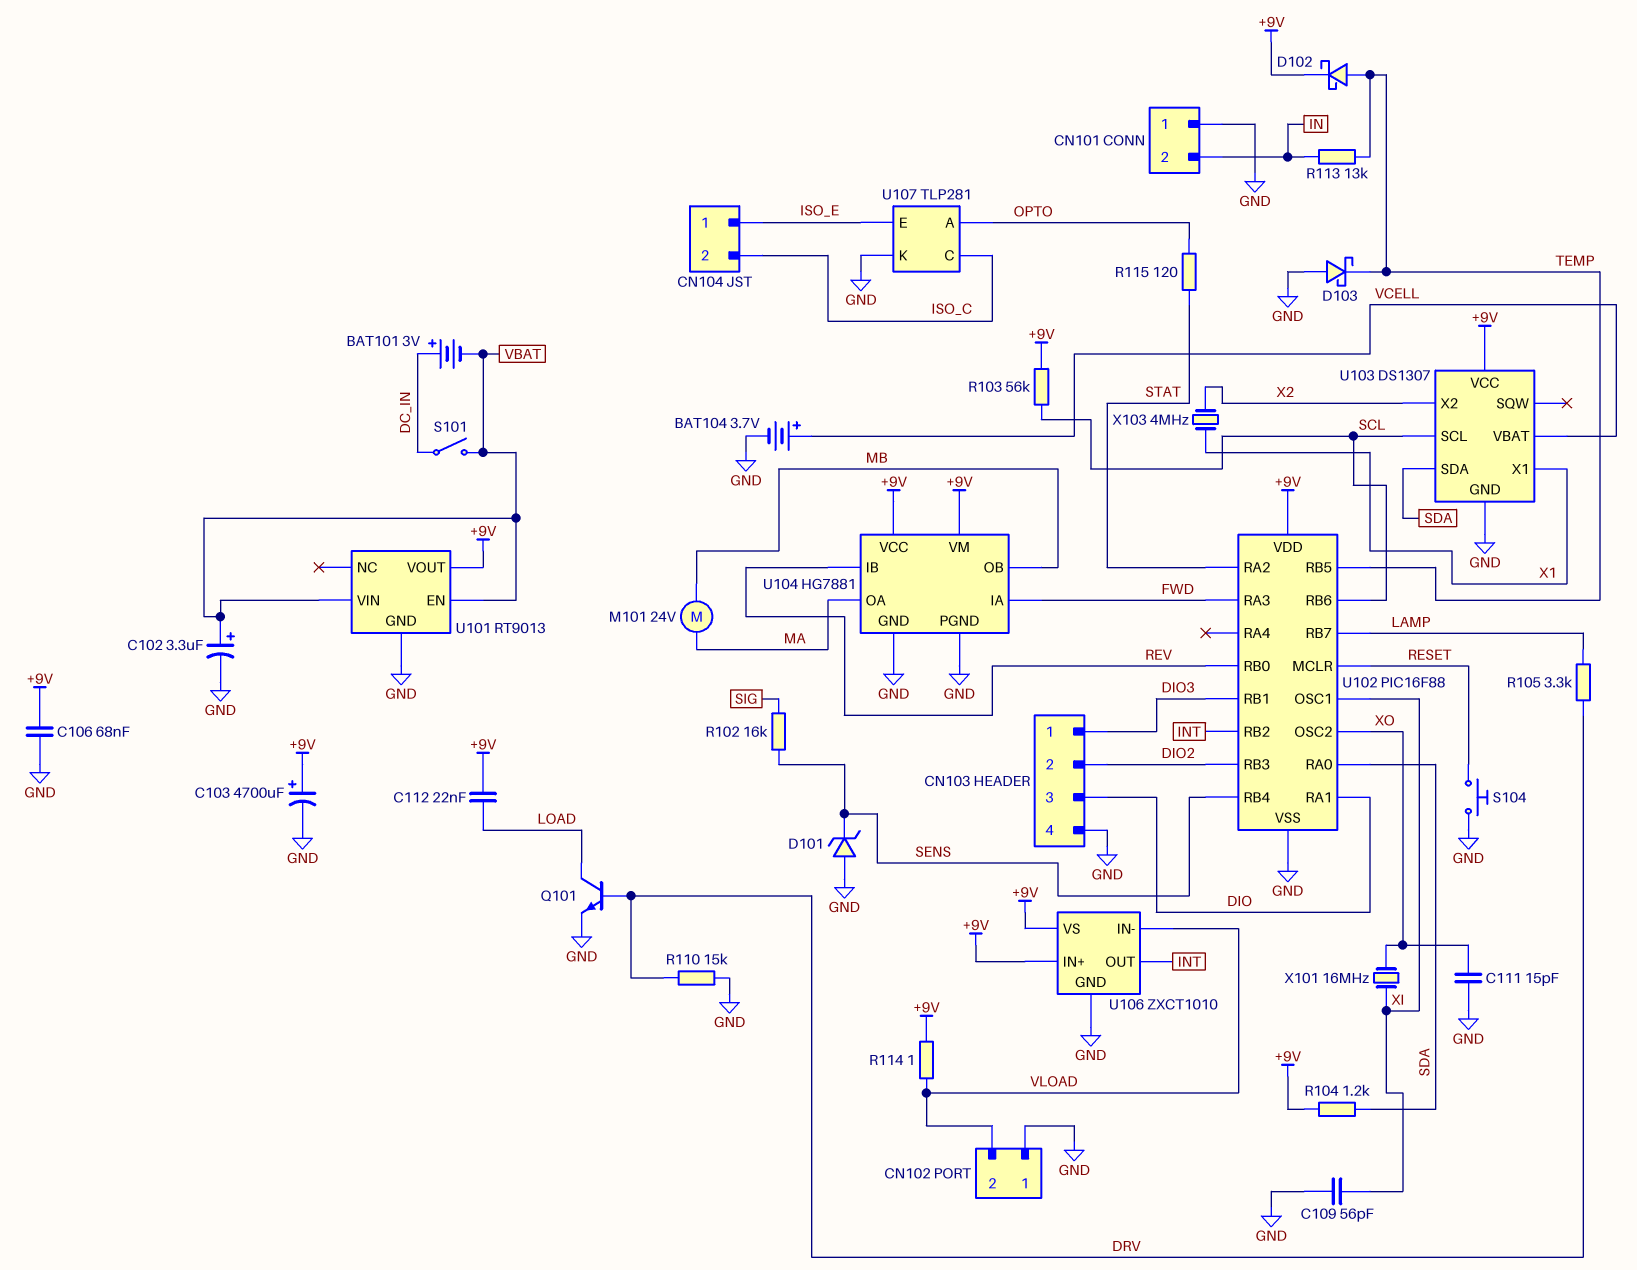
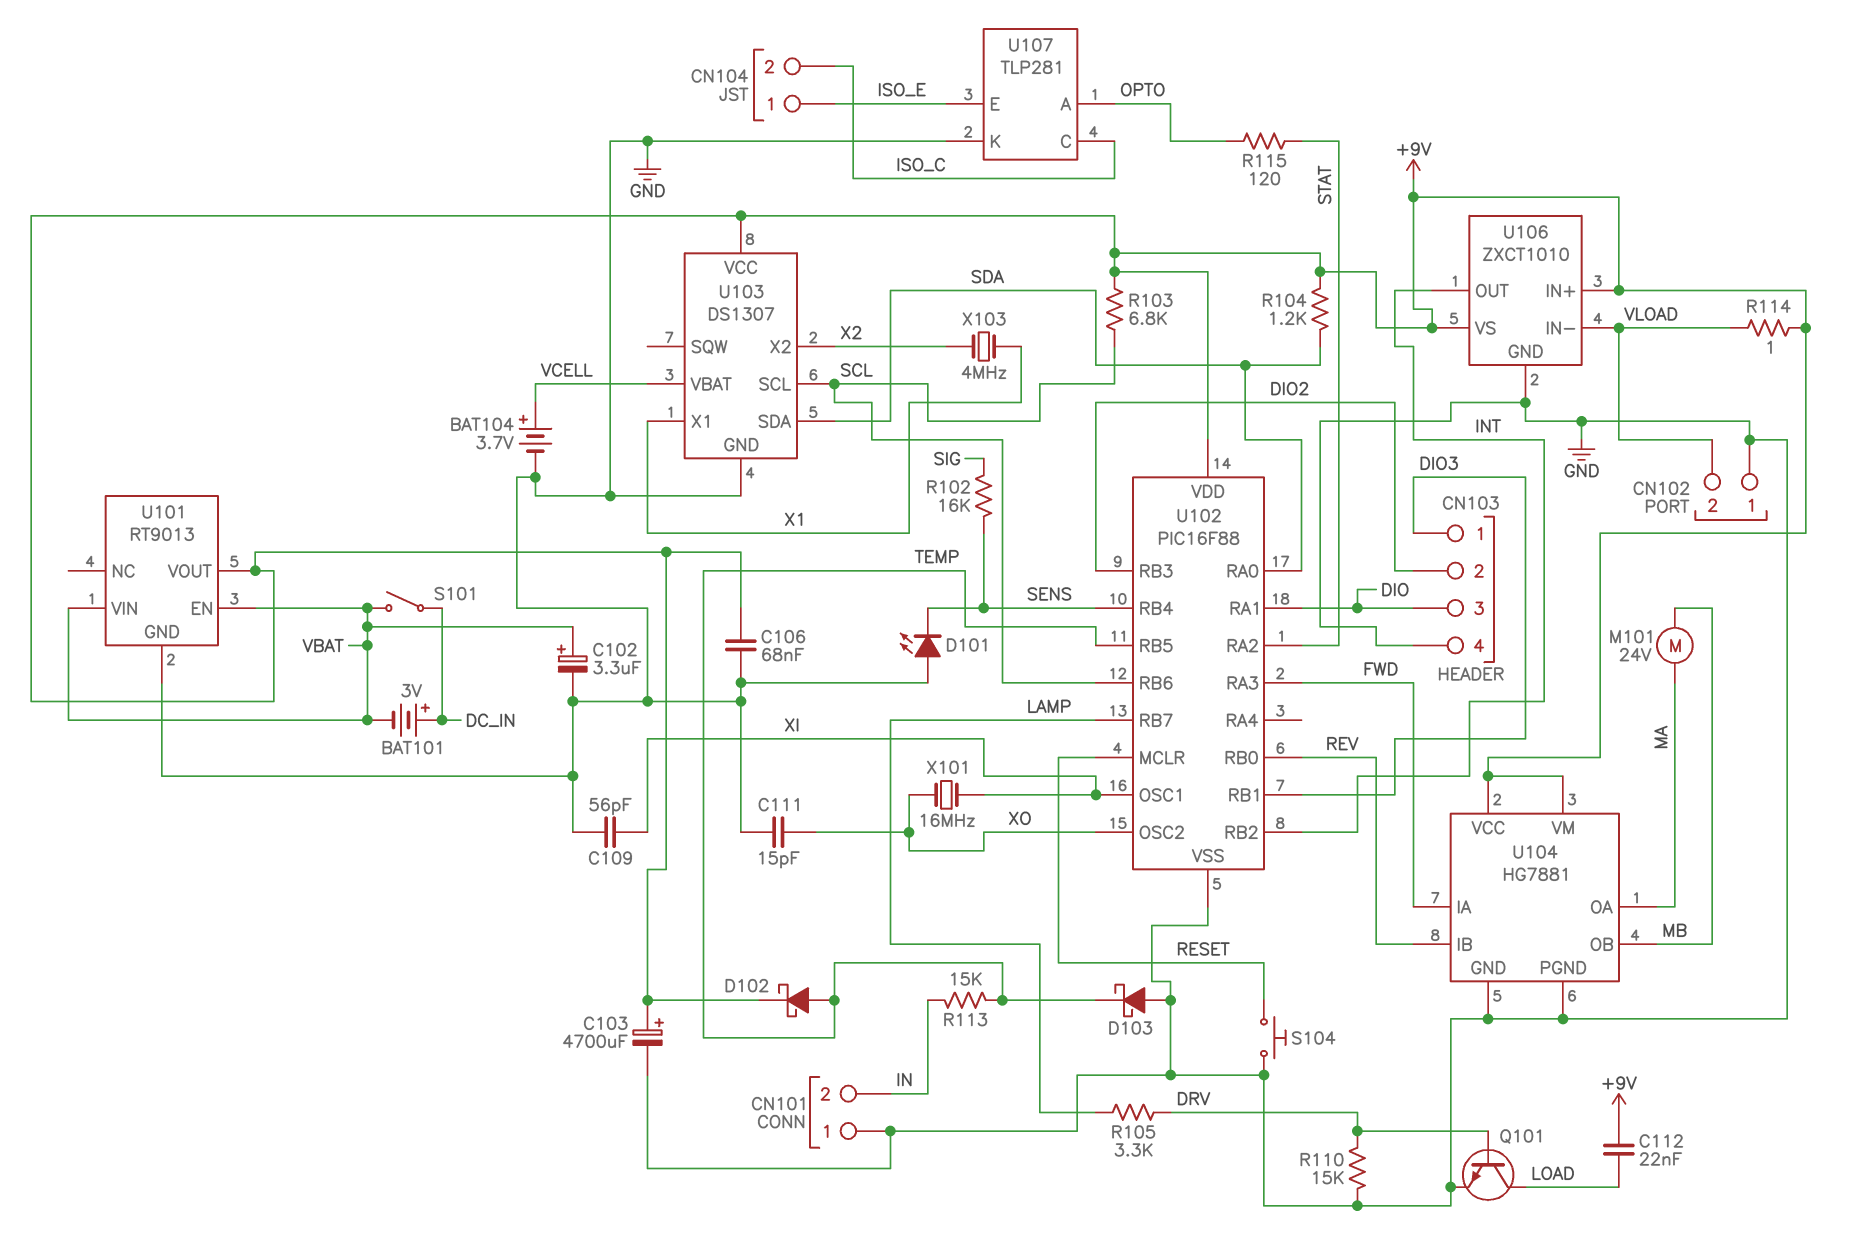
D101: zener (A GND, K SENS) -> LED (A GND, K SENS)
R103: 56k (+9V, SCL) -> 6.8k (+9V, SCL)
R113: 13k (IN, TEMP) -> 15k (IN, TEMP)

